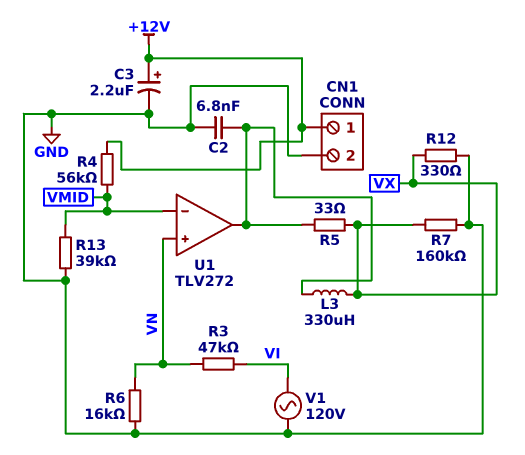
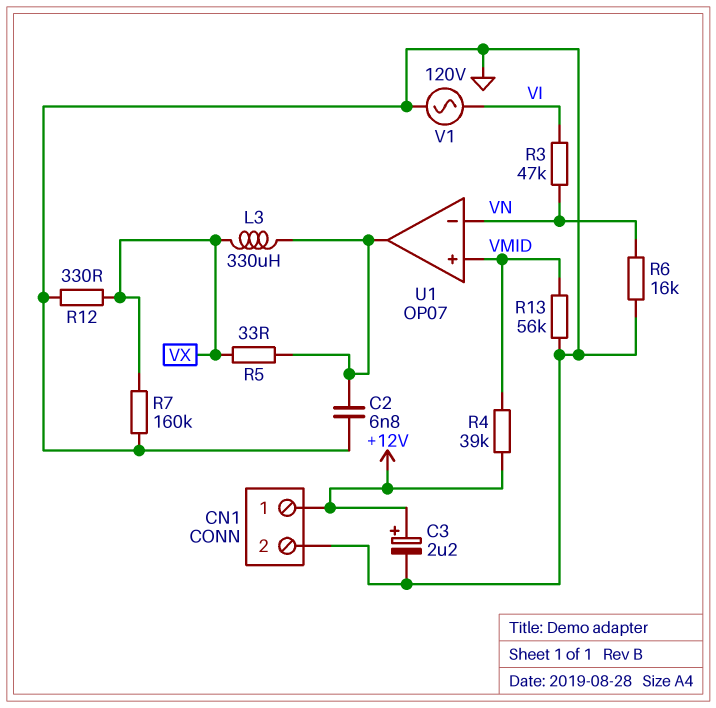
R4: 56k (+12V, VMID) -> 39k (+12V, VMID)
R13: 39k (GND, VMID) -> 56k (GND, VMID)
U1: TLV272 -> OP07
U1 pin in+: VN -> VMID
U1 pin in-: VMID -> VN

